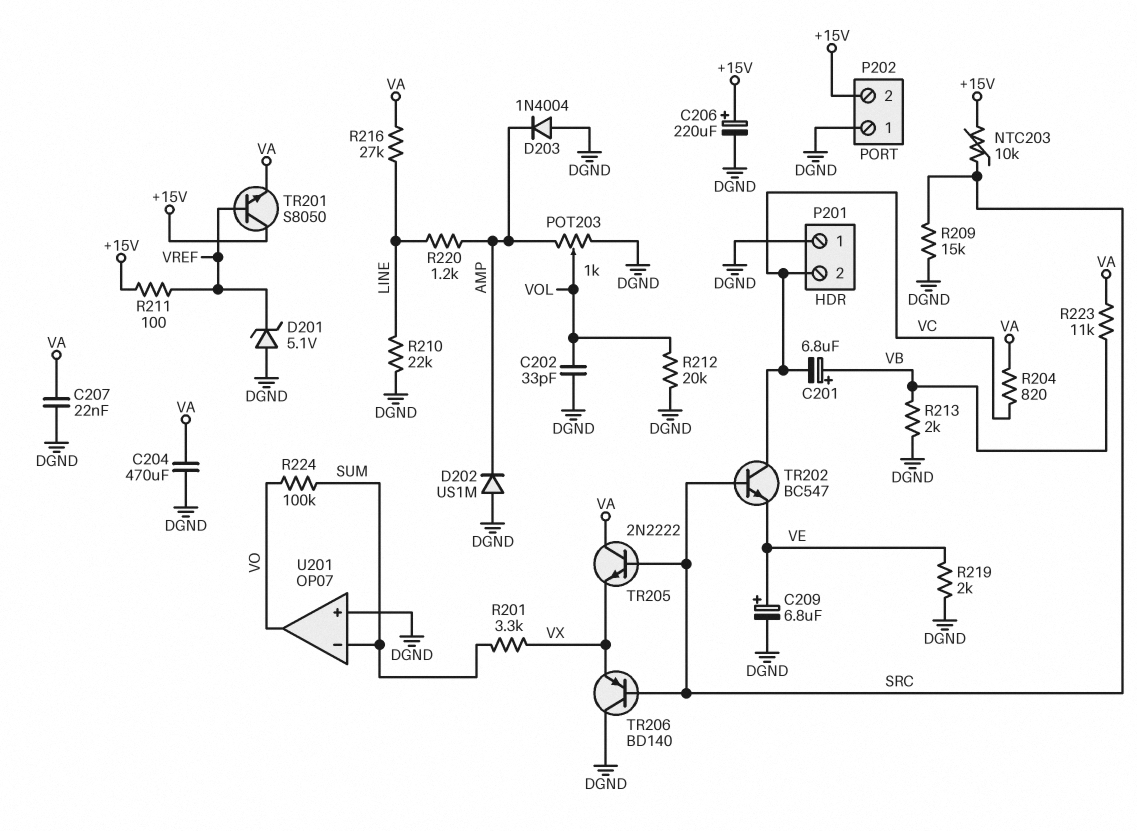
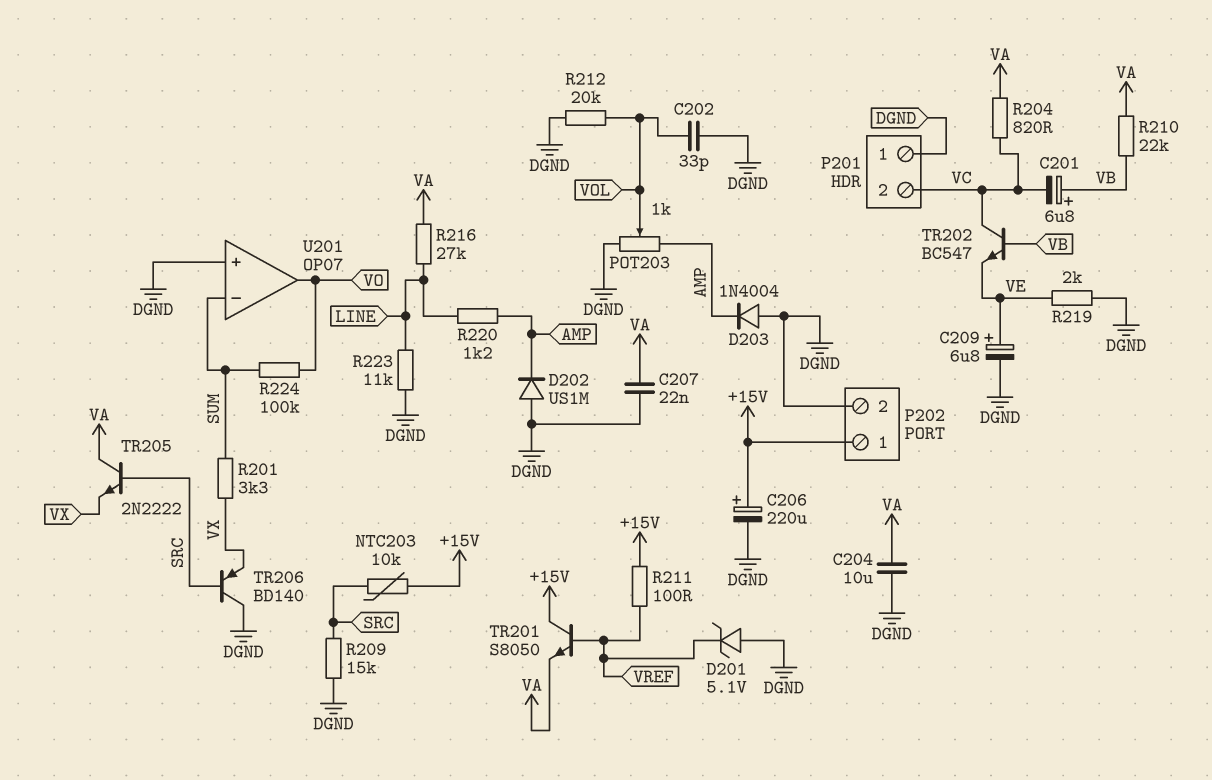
C204: 470uF (DGND, VA) -> 10uF (DGND, VA)
P202 pin 1: DGND -> +15V
P202 pin 2: +15V -> DGND
R210: 22k (DGND, LINE) -> 22k (VA, VB)
R213: 2k (DGND, VB) -> none
R223: 11k (VA, VB) -> 11k (DGND, LINE)
TR202: NPN BC547 (B SRC, C VC, E VE) -> NPN BC547 (B VB, C VC, E VE)

